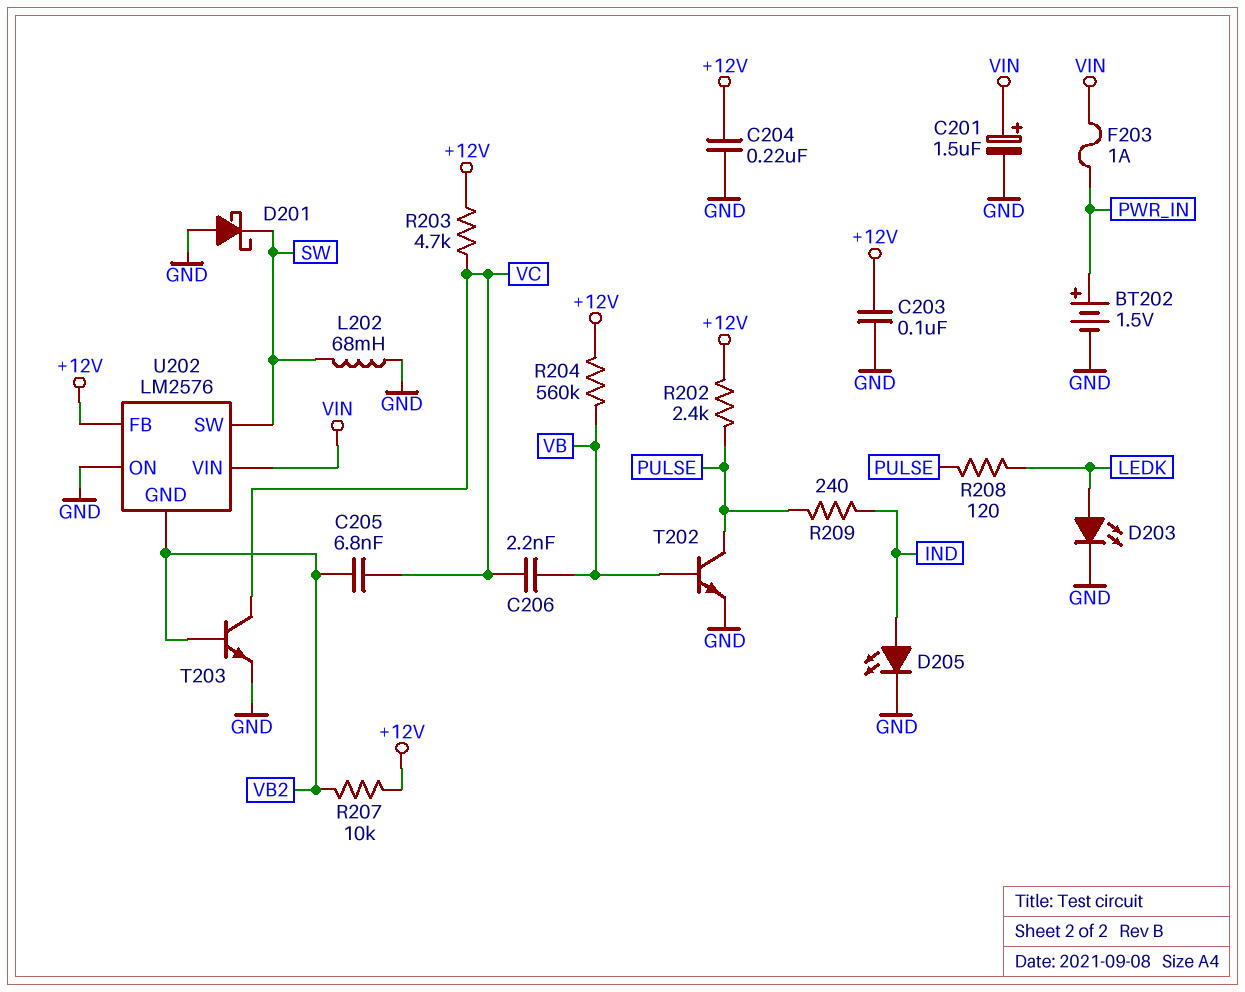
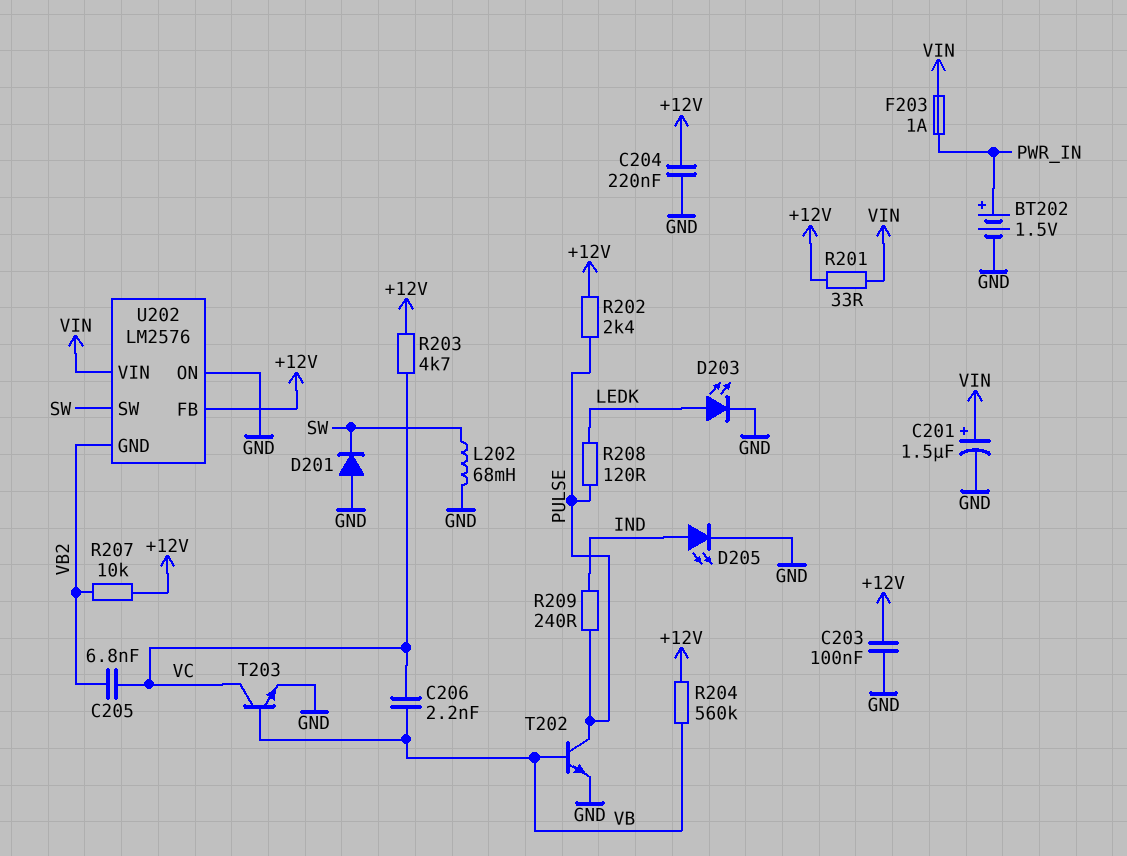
D201: schottky (A GND, K SW) -> diode (A GND, K SW)
R201: none -> 33 (+12V, VIN)
T203: NPN (B VB2, C VC, E GND) -> NPN (B VB, C VC, E GND)

